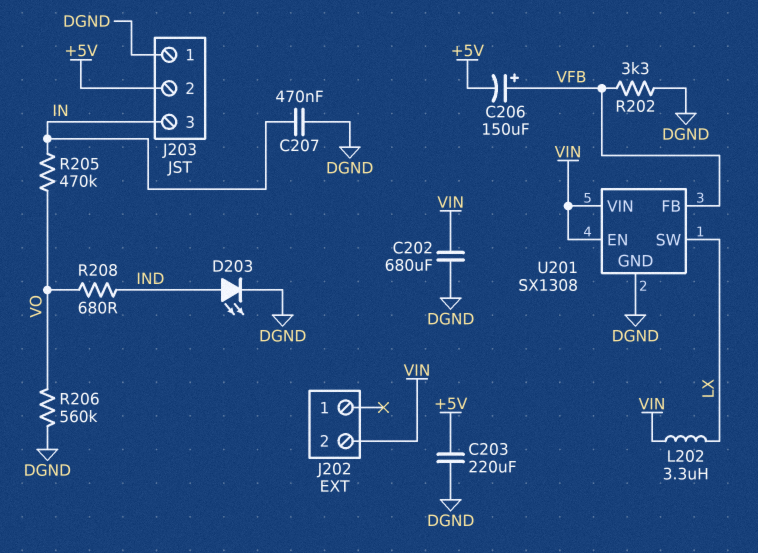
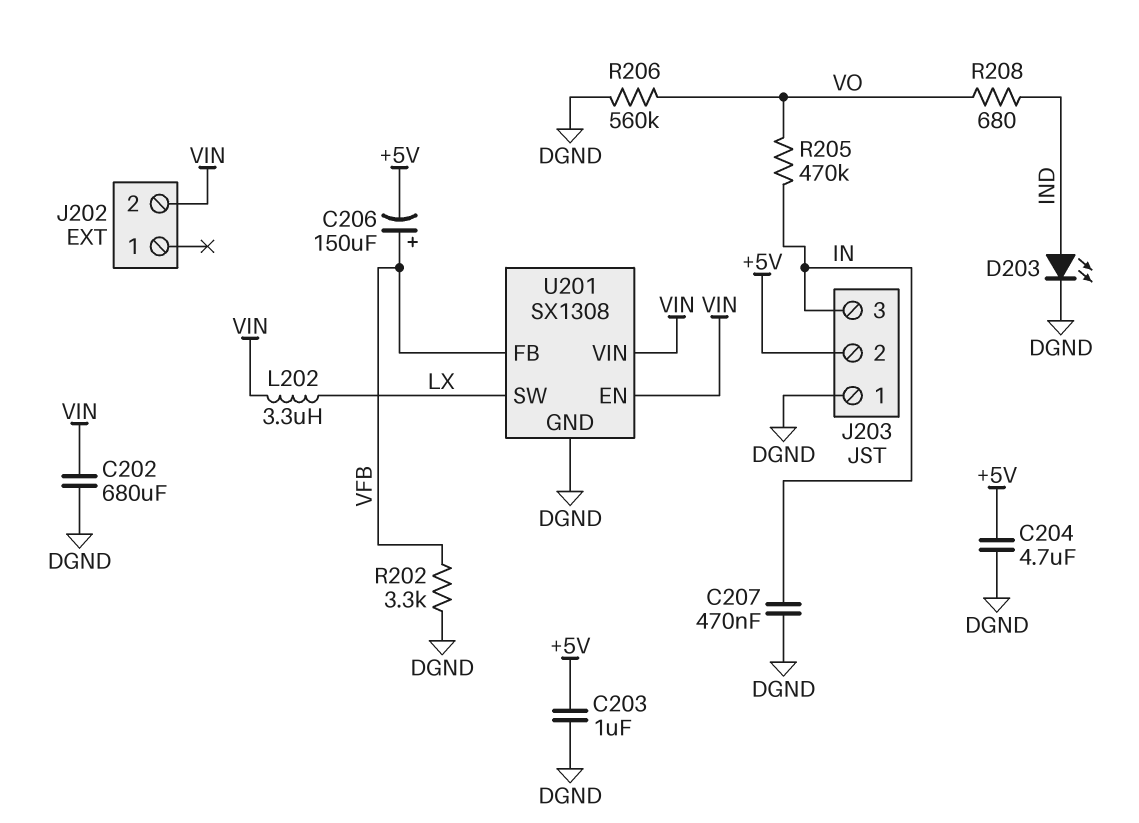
C203: 220uF (+5V, DGND) -> 1uF (+5V, DGND)
C204: none -> 4.7uF (+5V, DGND)

